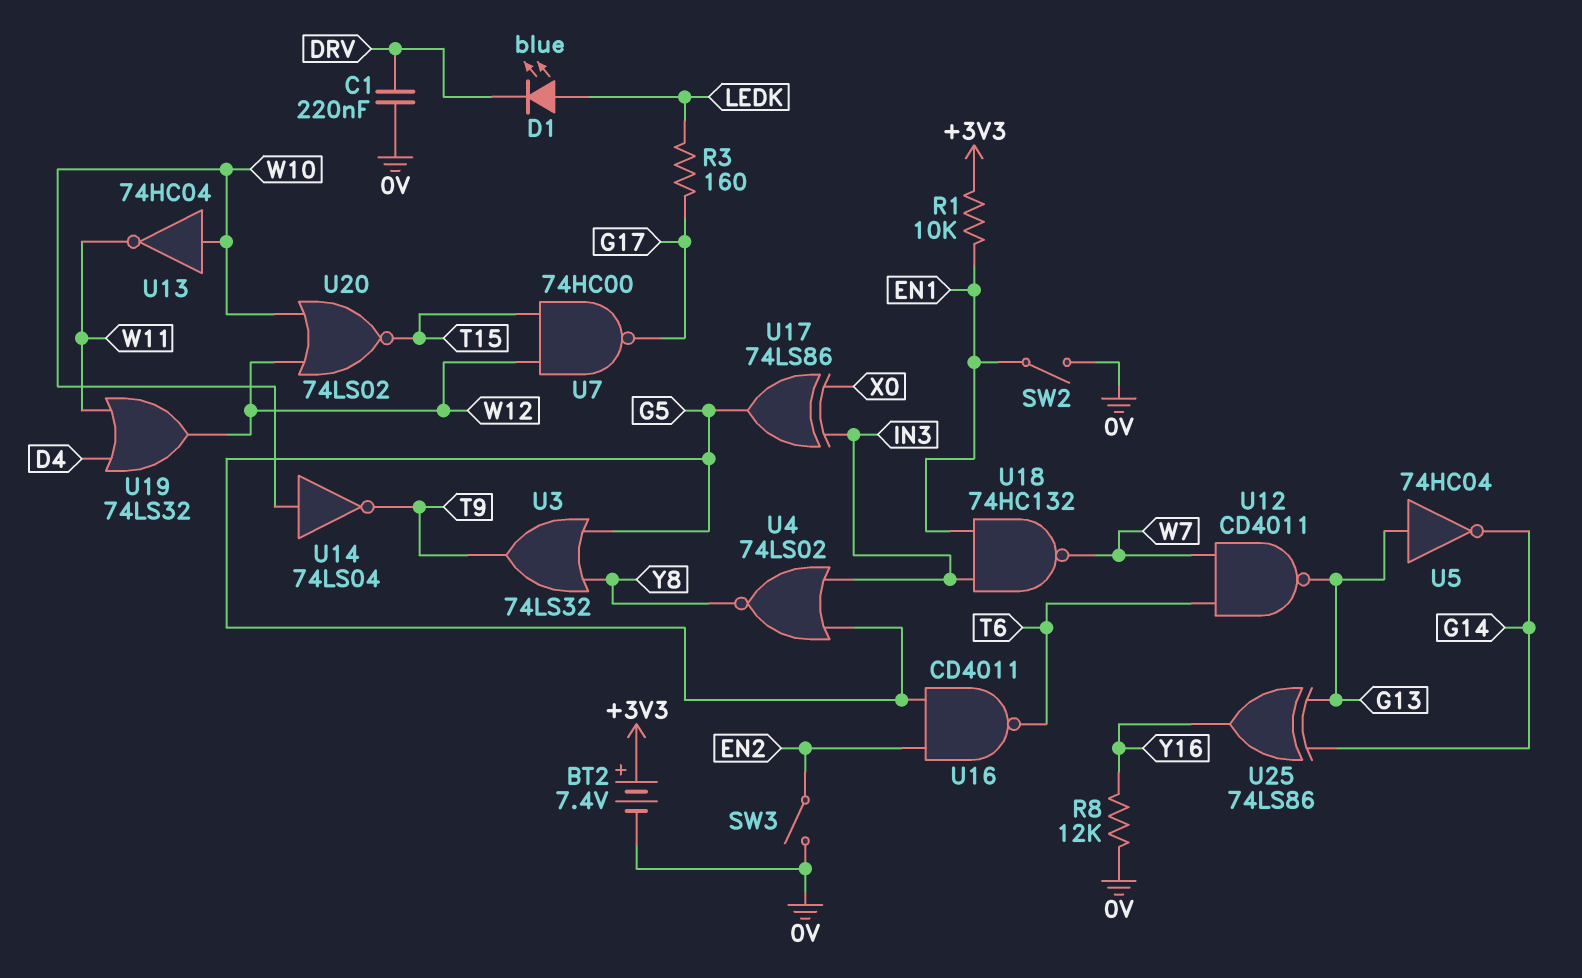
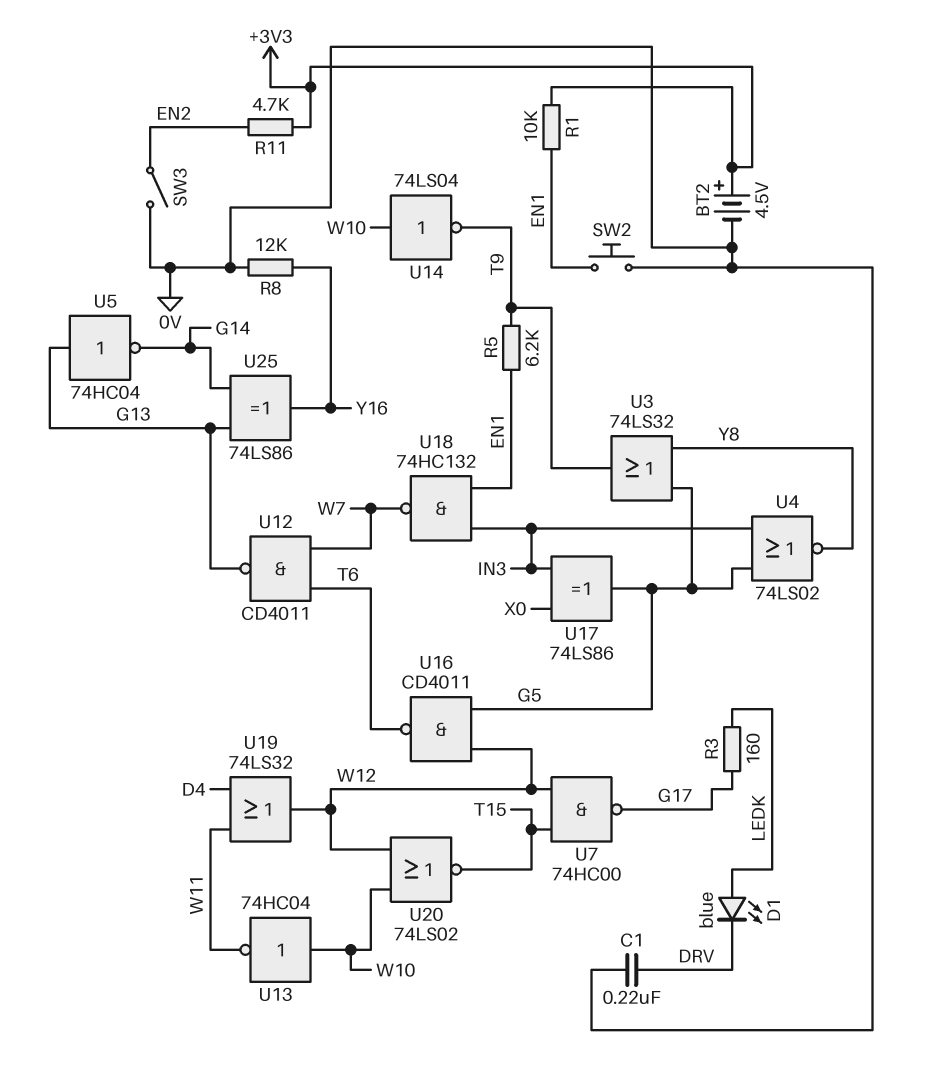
BT2: 7.4V (plus +3V3, minus 0V) -> 4.5V (plus +3V3, minus 0V)
R5: none -> 6.2k (EN1, T9)
R11: none -> 4.7k (+3V3, EN2)
SW2: switch (0V, EN1) -> button (0V, EN1)
U16: NAND CD4011 (in EN2, in G5, out T6) -> NAND CD4011 (in G5, in W12, out T6)

